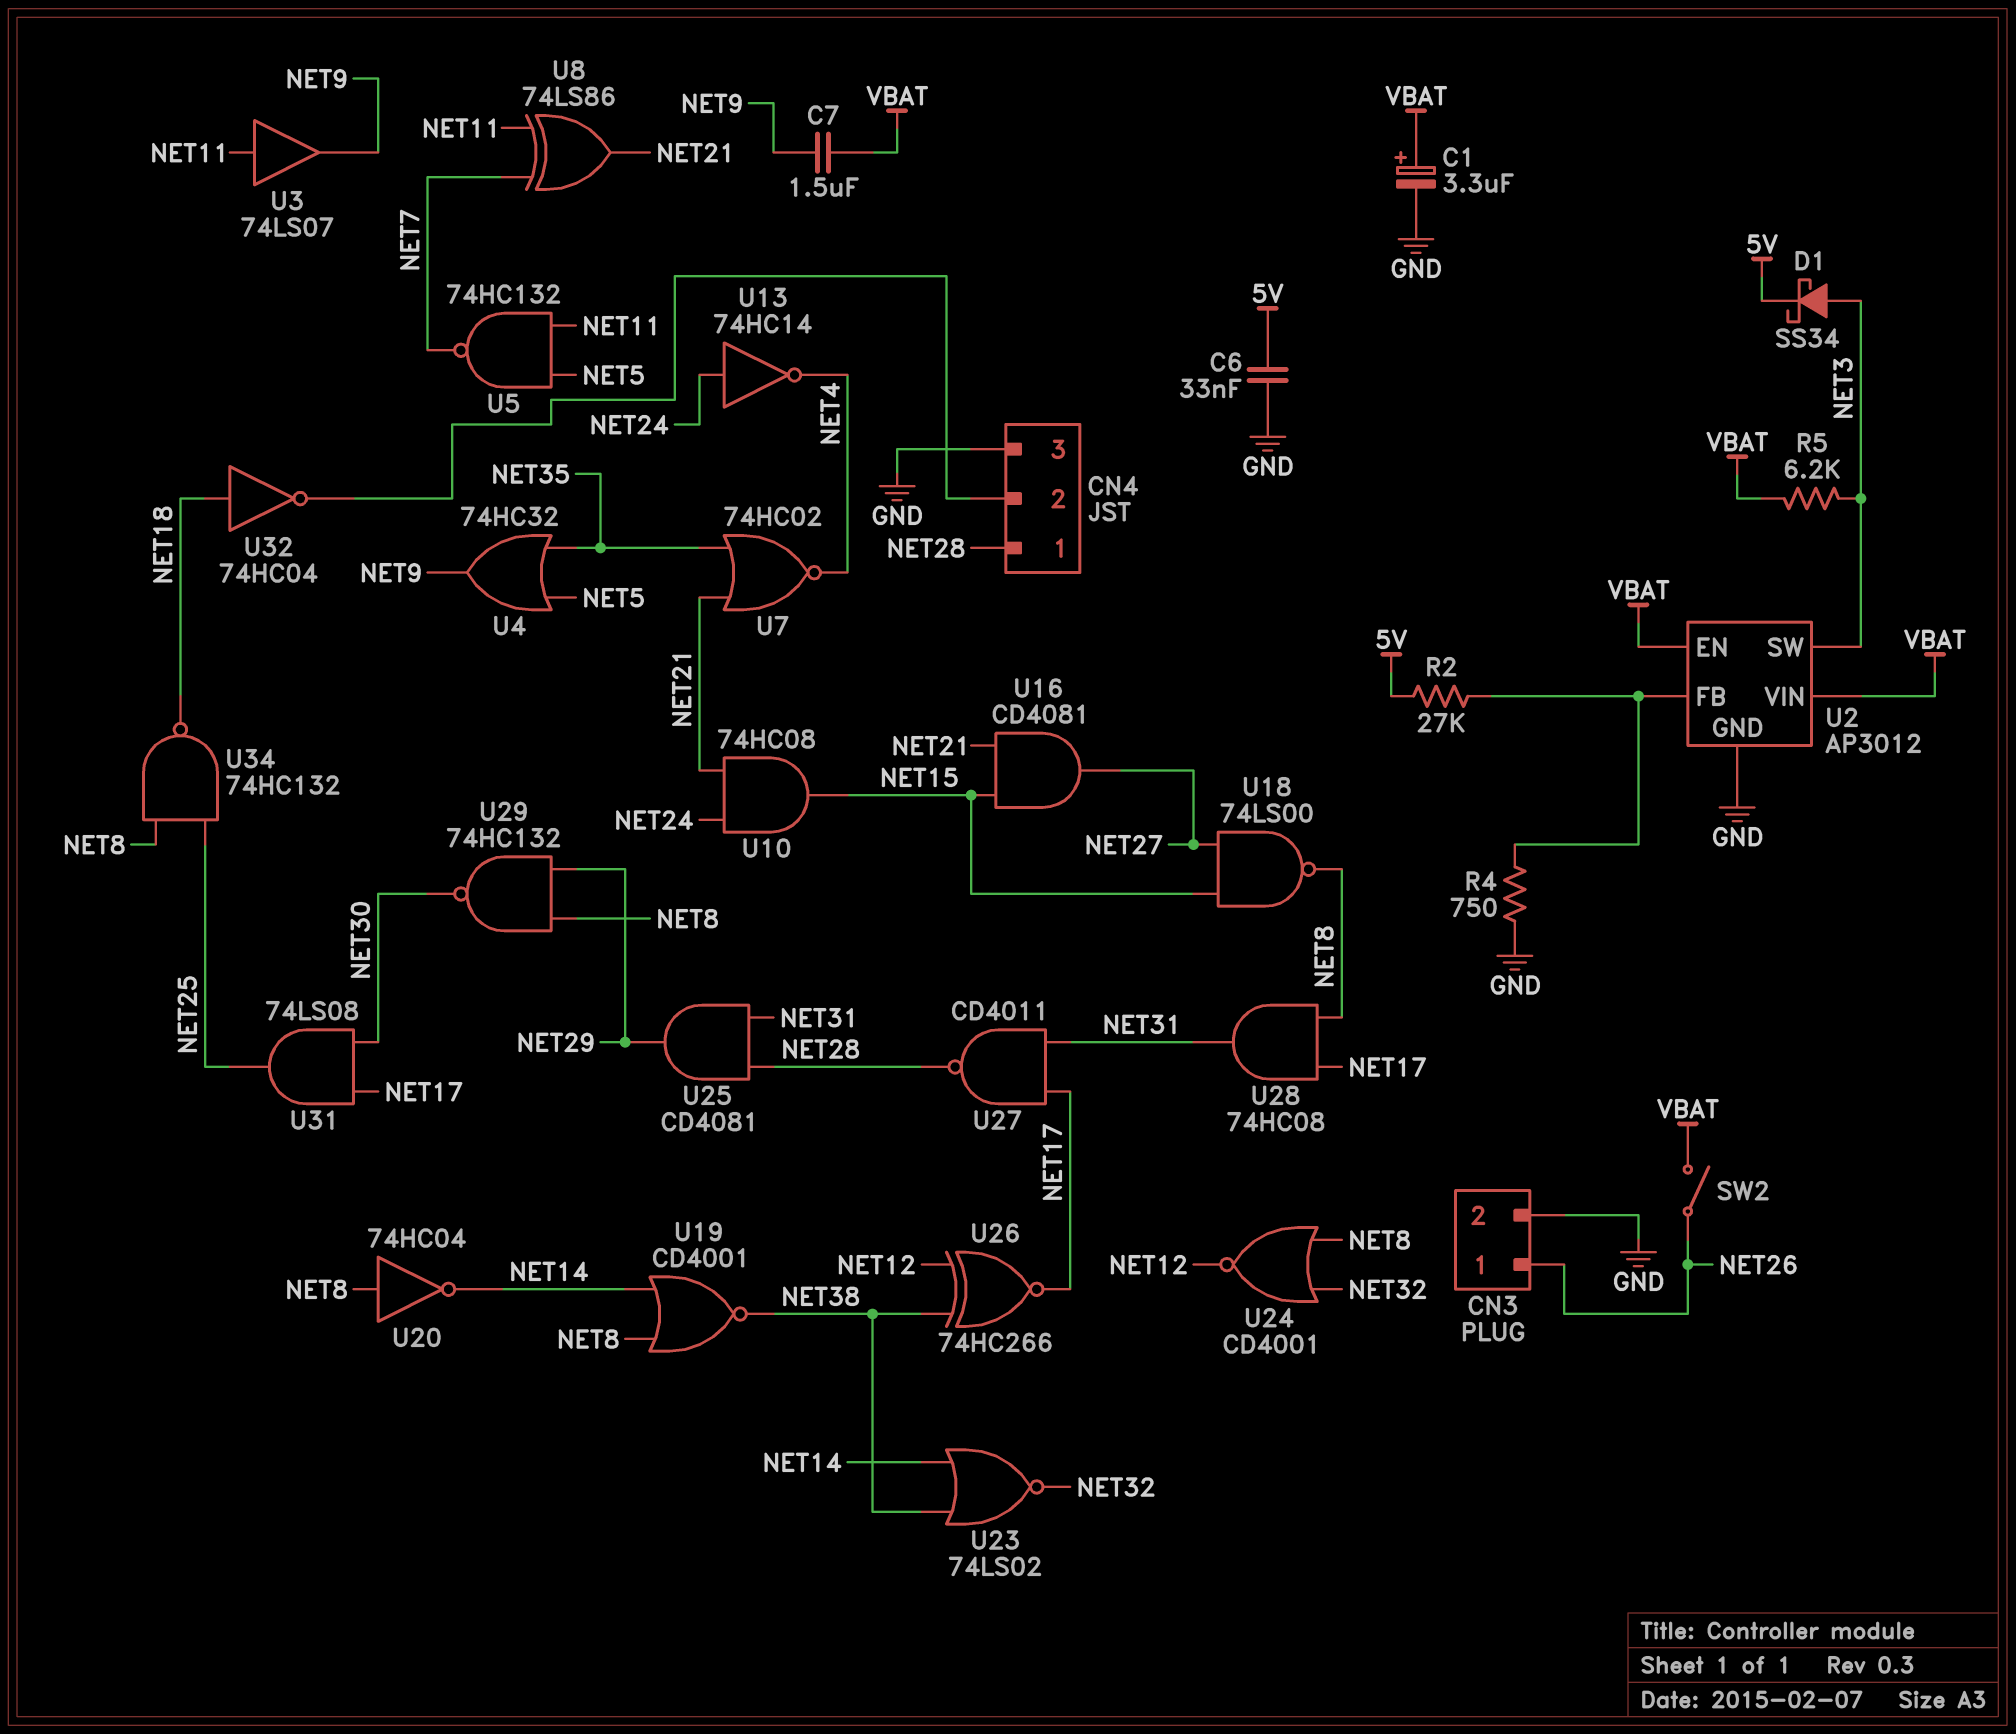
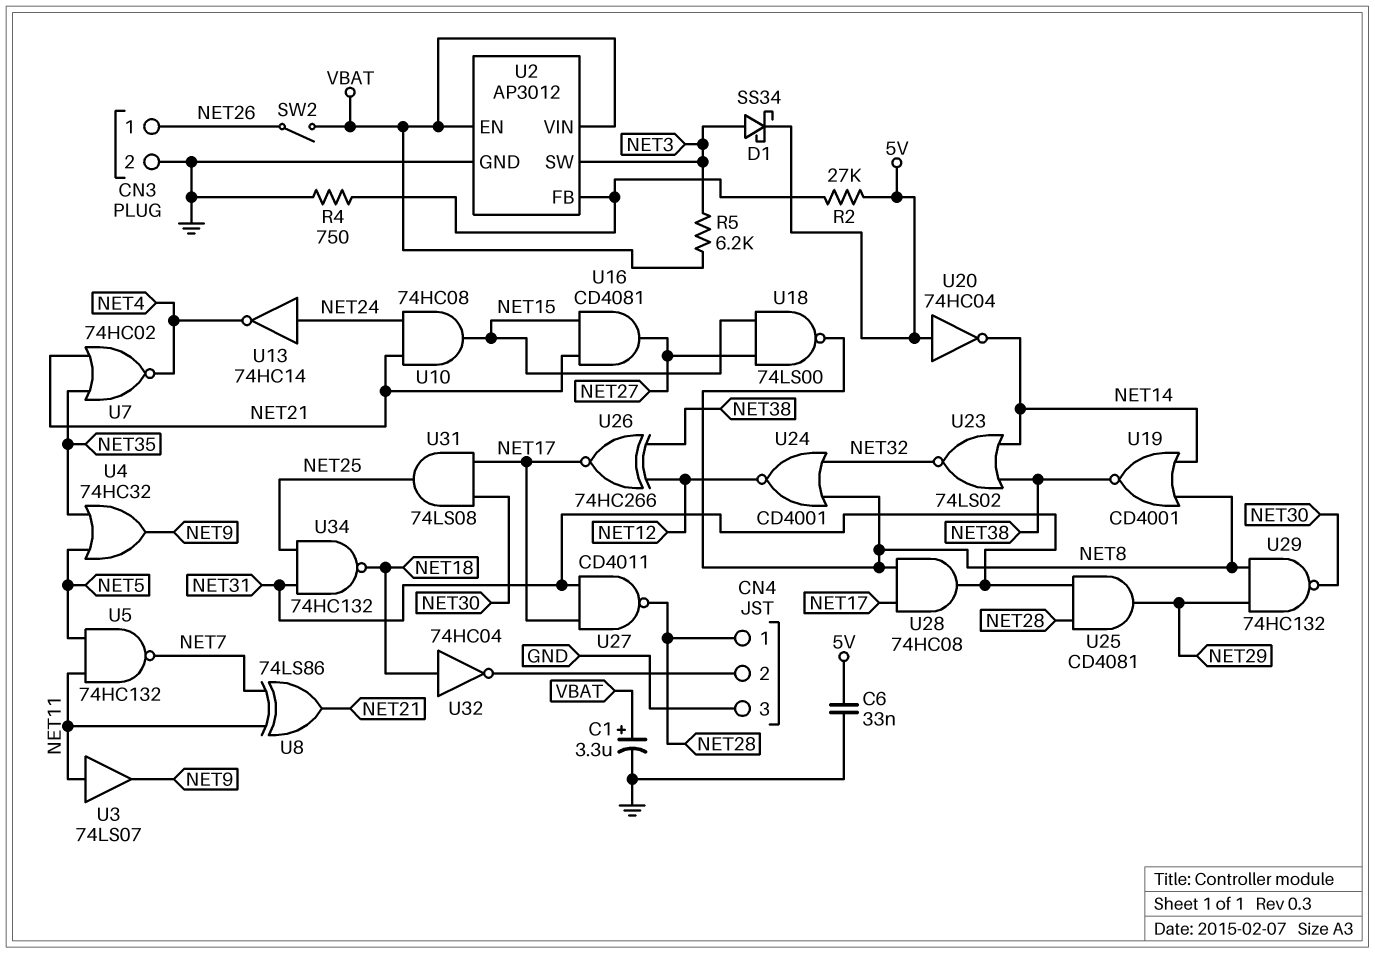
C7: 1.5uF (NET9, VBAT) -> none
U20: NOT 74HC04 (in NET8, out NET14) -> NOT 74HC04 (in 5V, out NET14)
U34: NAND 74HC132 (in NET8, in NET25, out NET18) -> NAND 74HC132 (in NET25, in NET31, out NET18)

